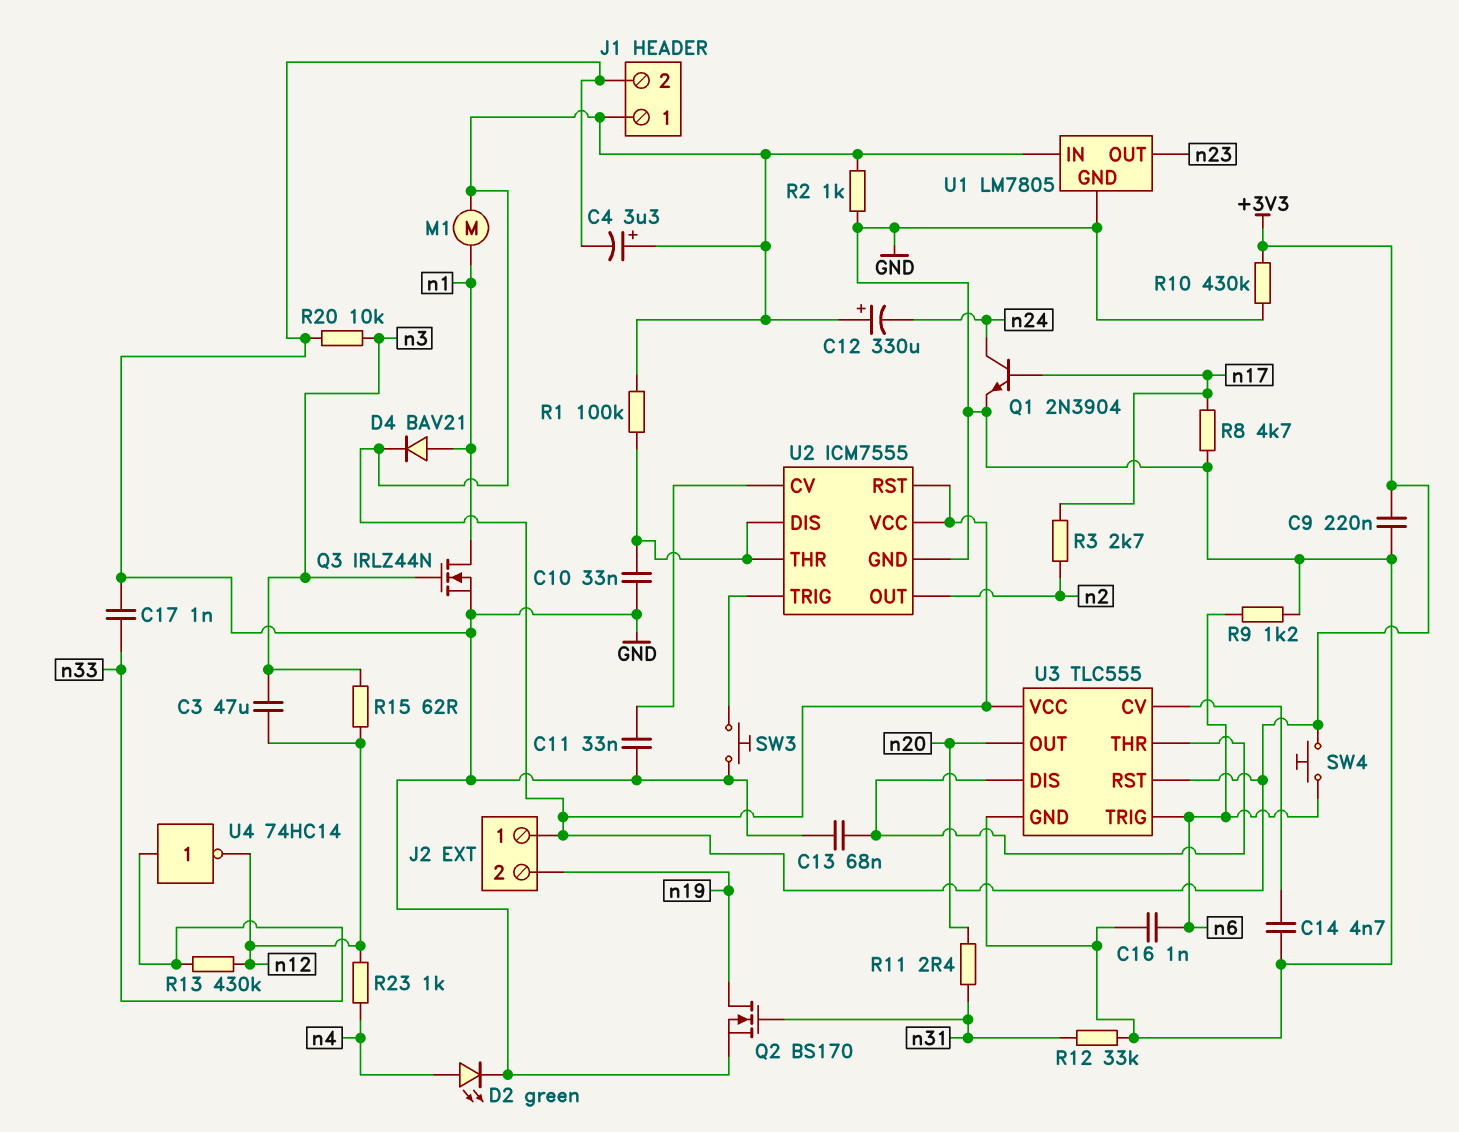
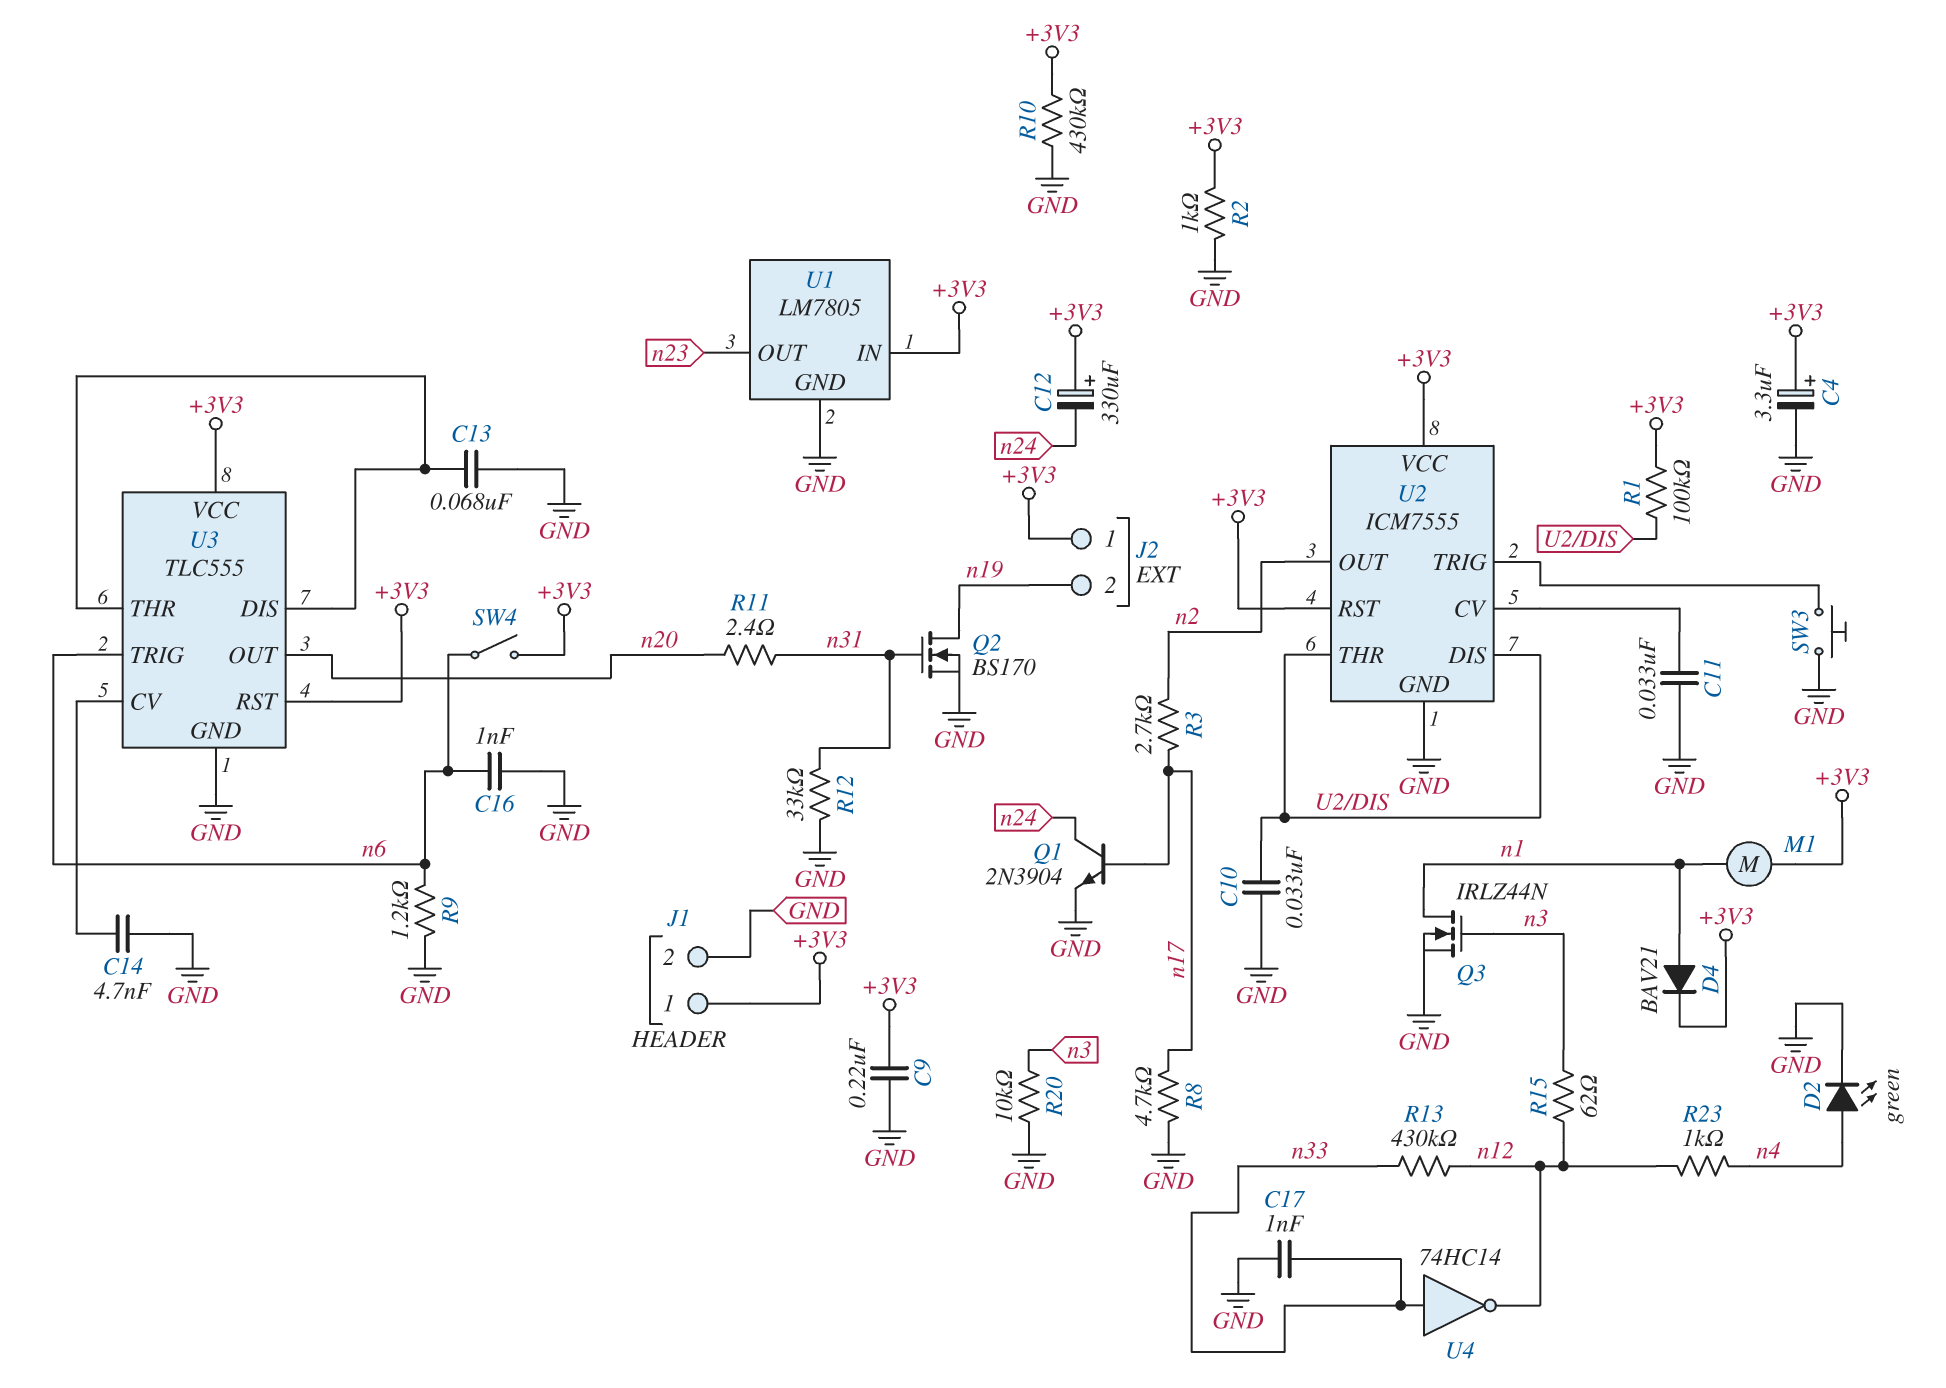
C3: 47uF (n3, n12) -> none
SW4: button (+3V3, n6) -> switch (+3V3, n6)

